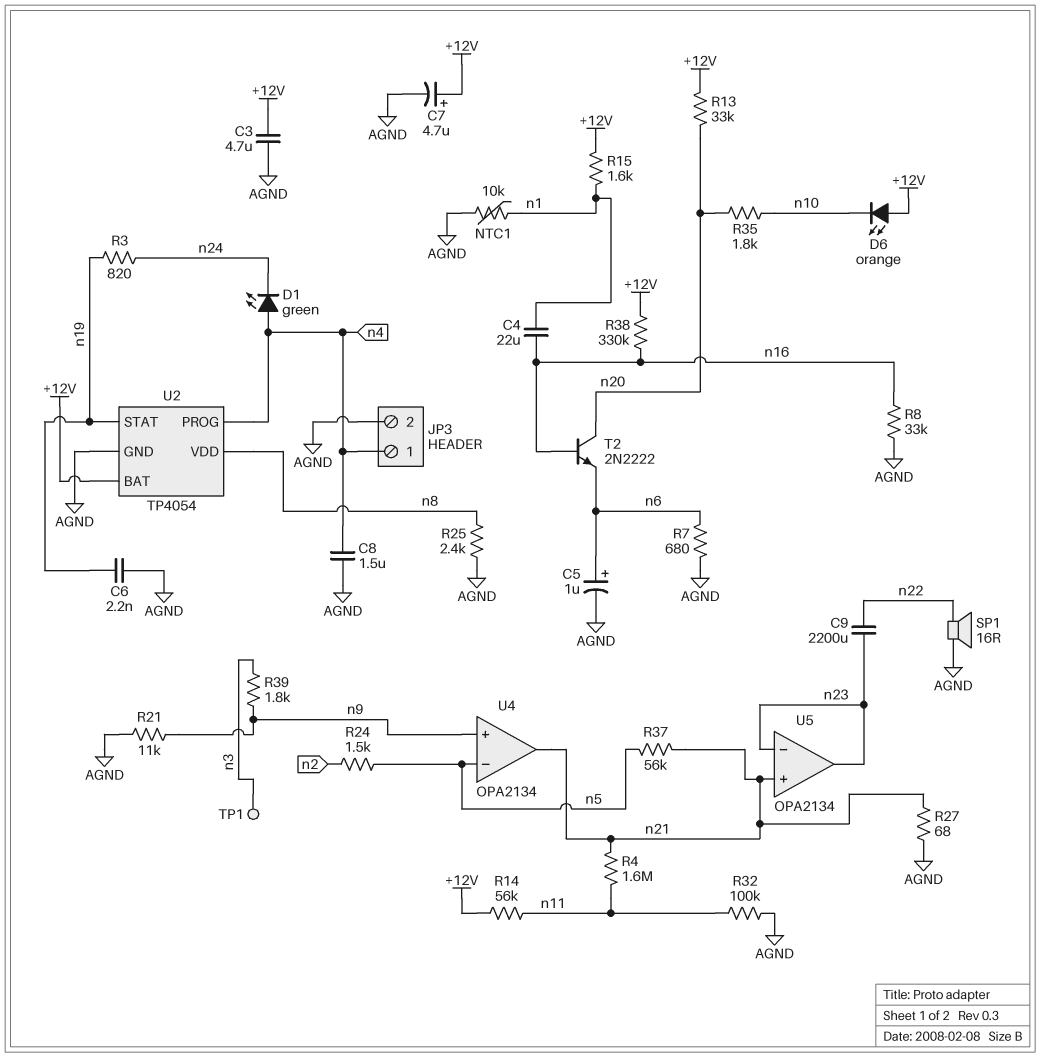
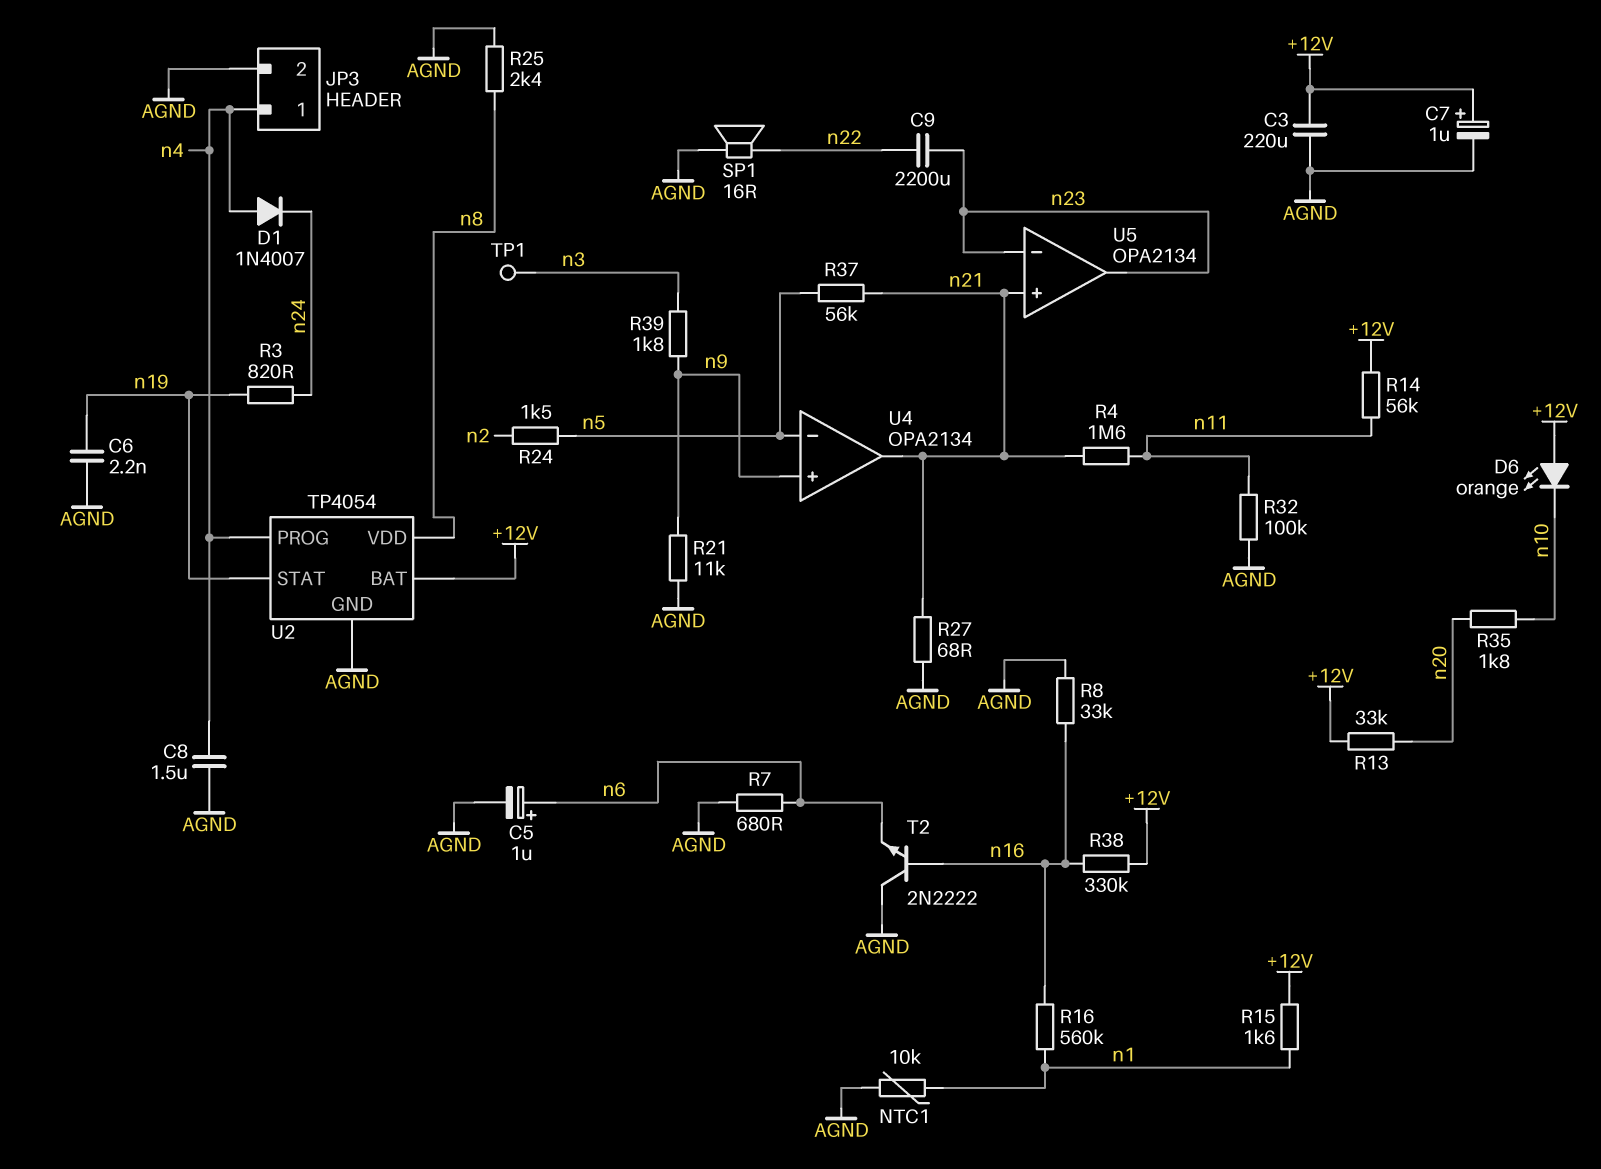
C3: 4.7uF (+12V, AGND) -> 220uF (+12V, AGND)
C4: 22uF (n1, n16) -> none
C7: 4.7uF (plus +12V, minus AGND) -> 1uF (plus +12V, minus AGND)
D1: LED green (A n4, K n24) -> diode 1N4007 (A n4, K n24)
R16: none -> 560k (n1, n16)
T2: NPN 2N2222 (B n16, C n20, E n6) -> NPN 2N2222 (B n16, C AGND, E n6)

